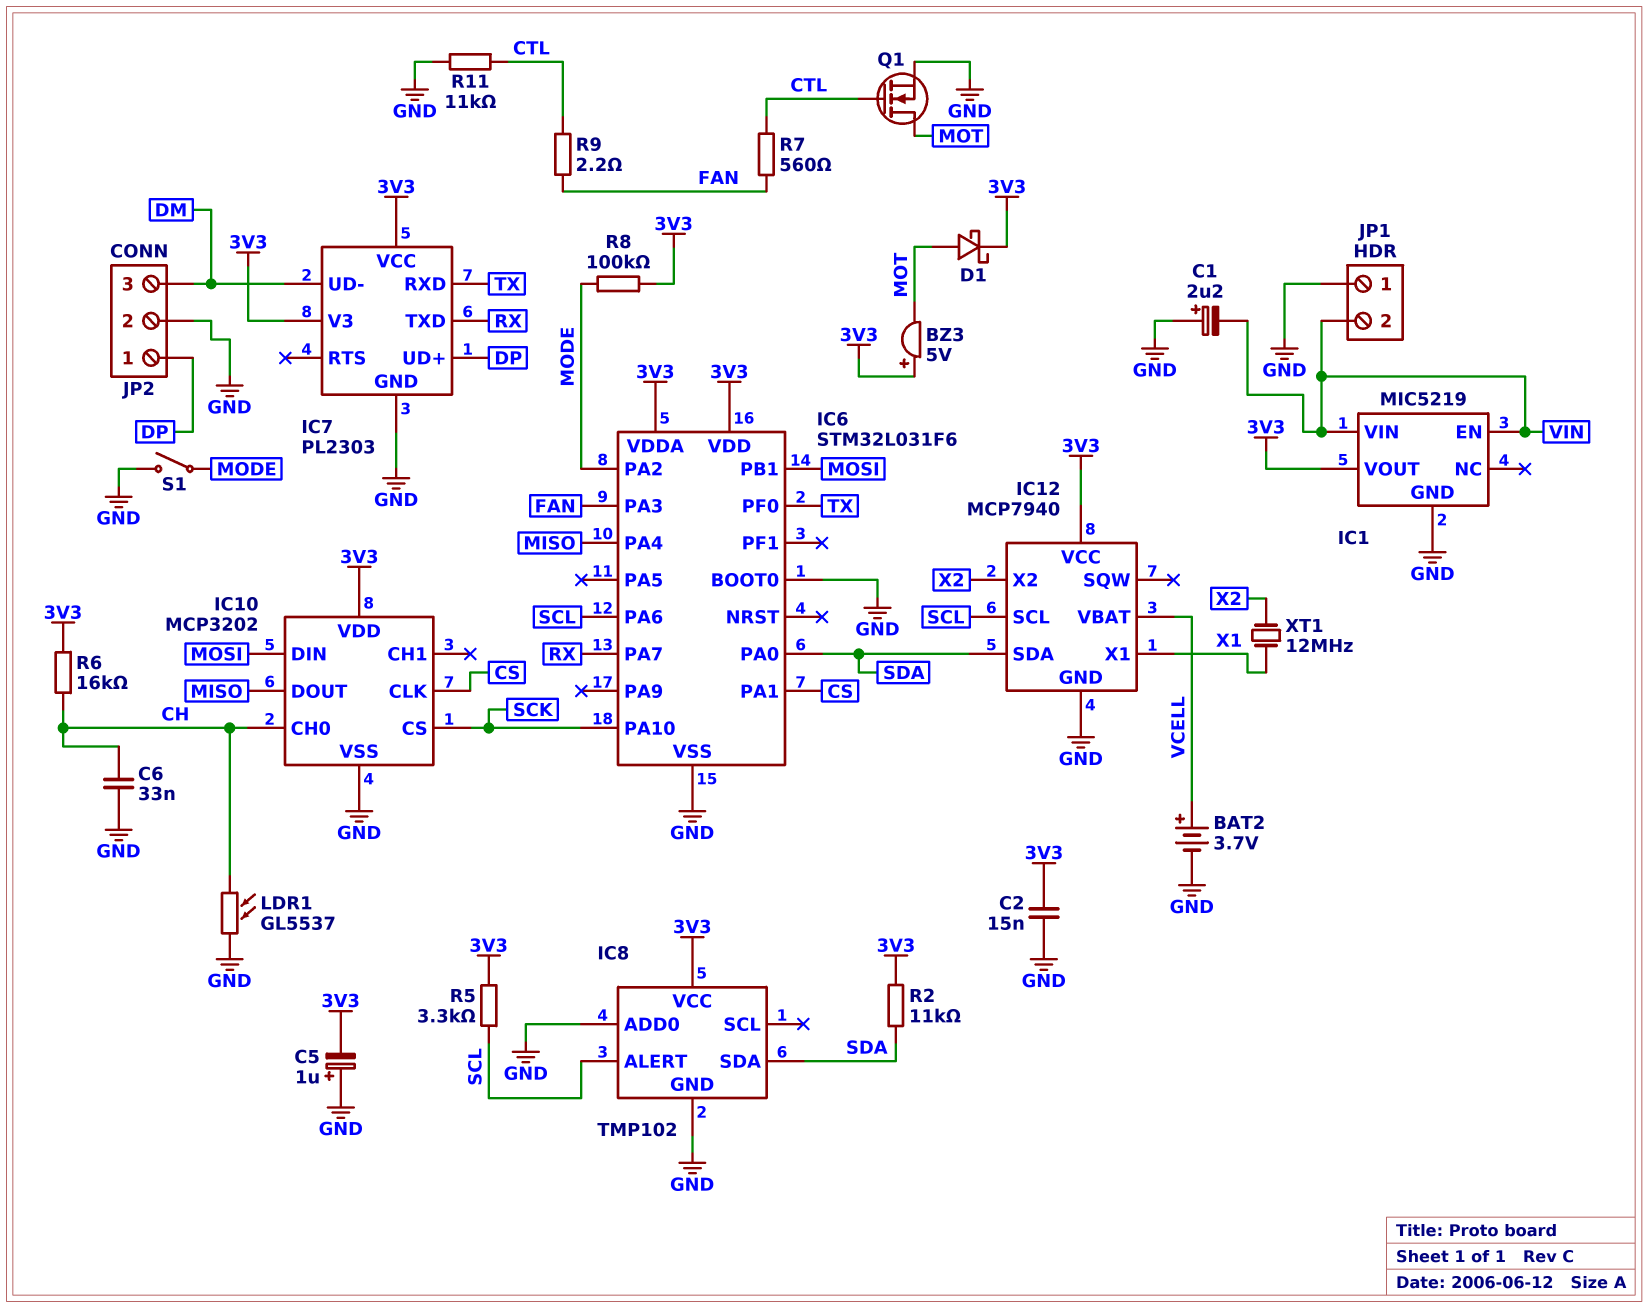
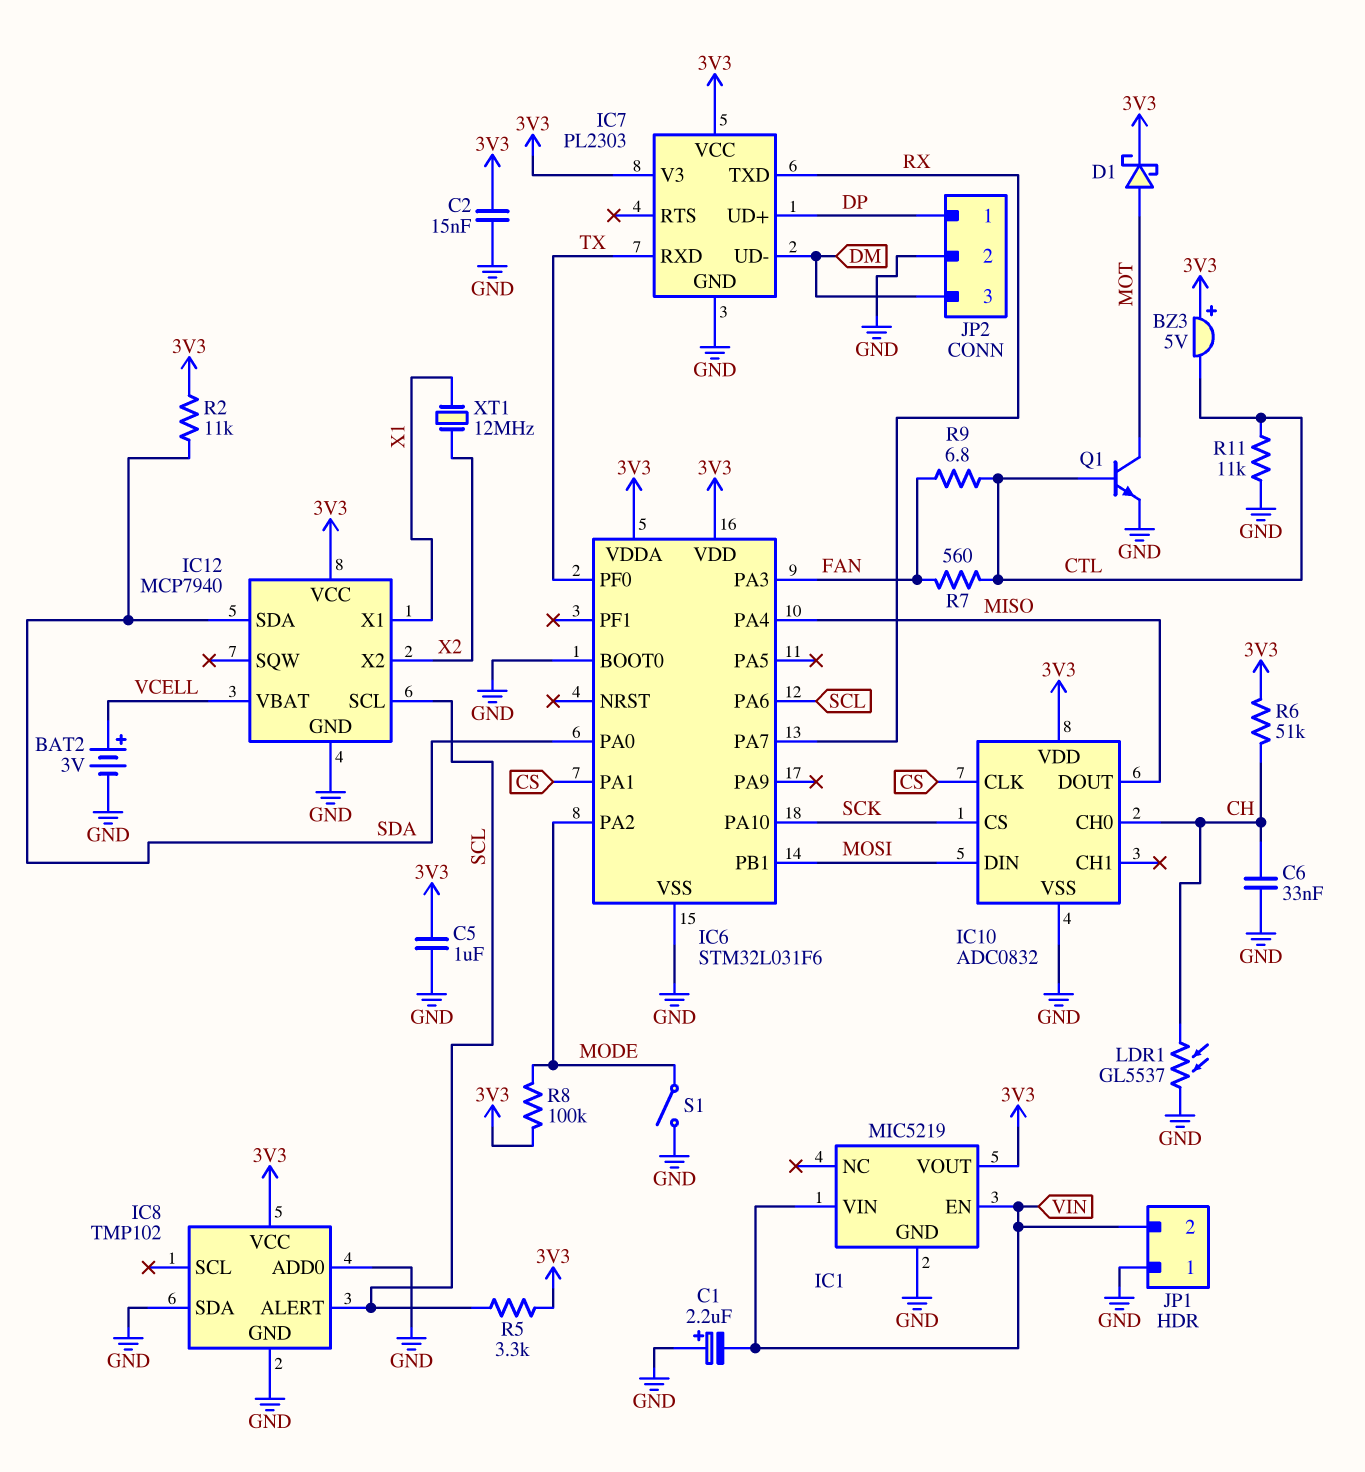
BAT2: 3.7V (plus VCELL, minus GND) -> 3V (plus VCELL, minus GND)
BZ3: buzzer 5V (plus 3V3, minus MOT) -> buzzer 5V (plus 3V3, minus CTL)
C5: 1uF (plus GND, minus 3V3) -> 1uF (3V3, GND)
IC8 pin SDA: SDA -> GND
IC10: MCP3202 -> ADC0832
Q1: NMOS (G CTL, D MOT, S GND) -> NPN (B CTL, C MOT, E GND)
R6: 16k (3V3, CH) -> 51k (3V3, CH)
R9: 2.2 (CTL, FAN) -> 6.8 (CTL, FAN)

